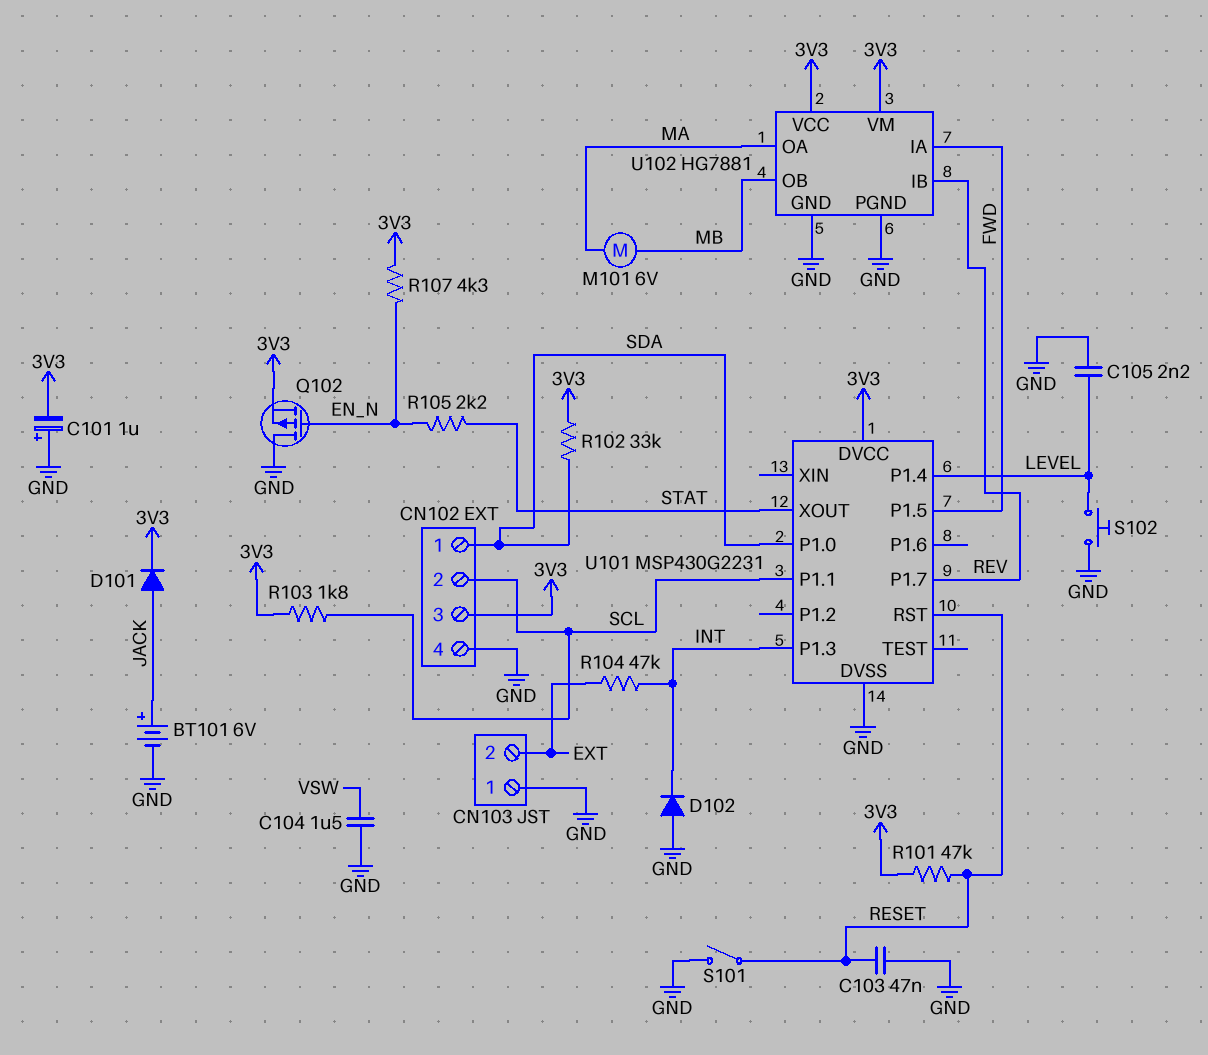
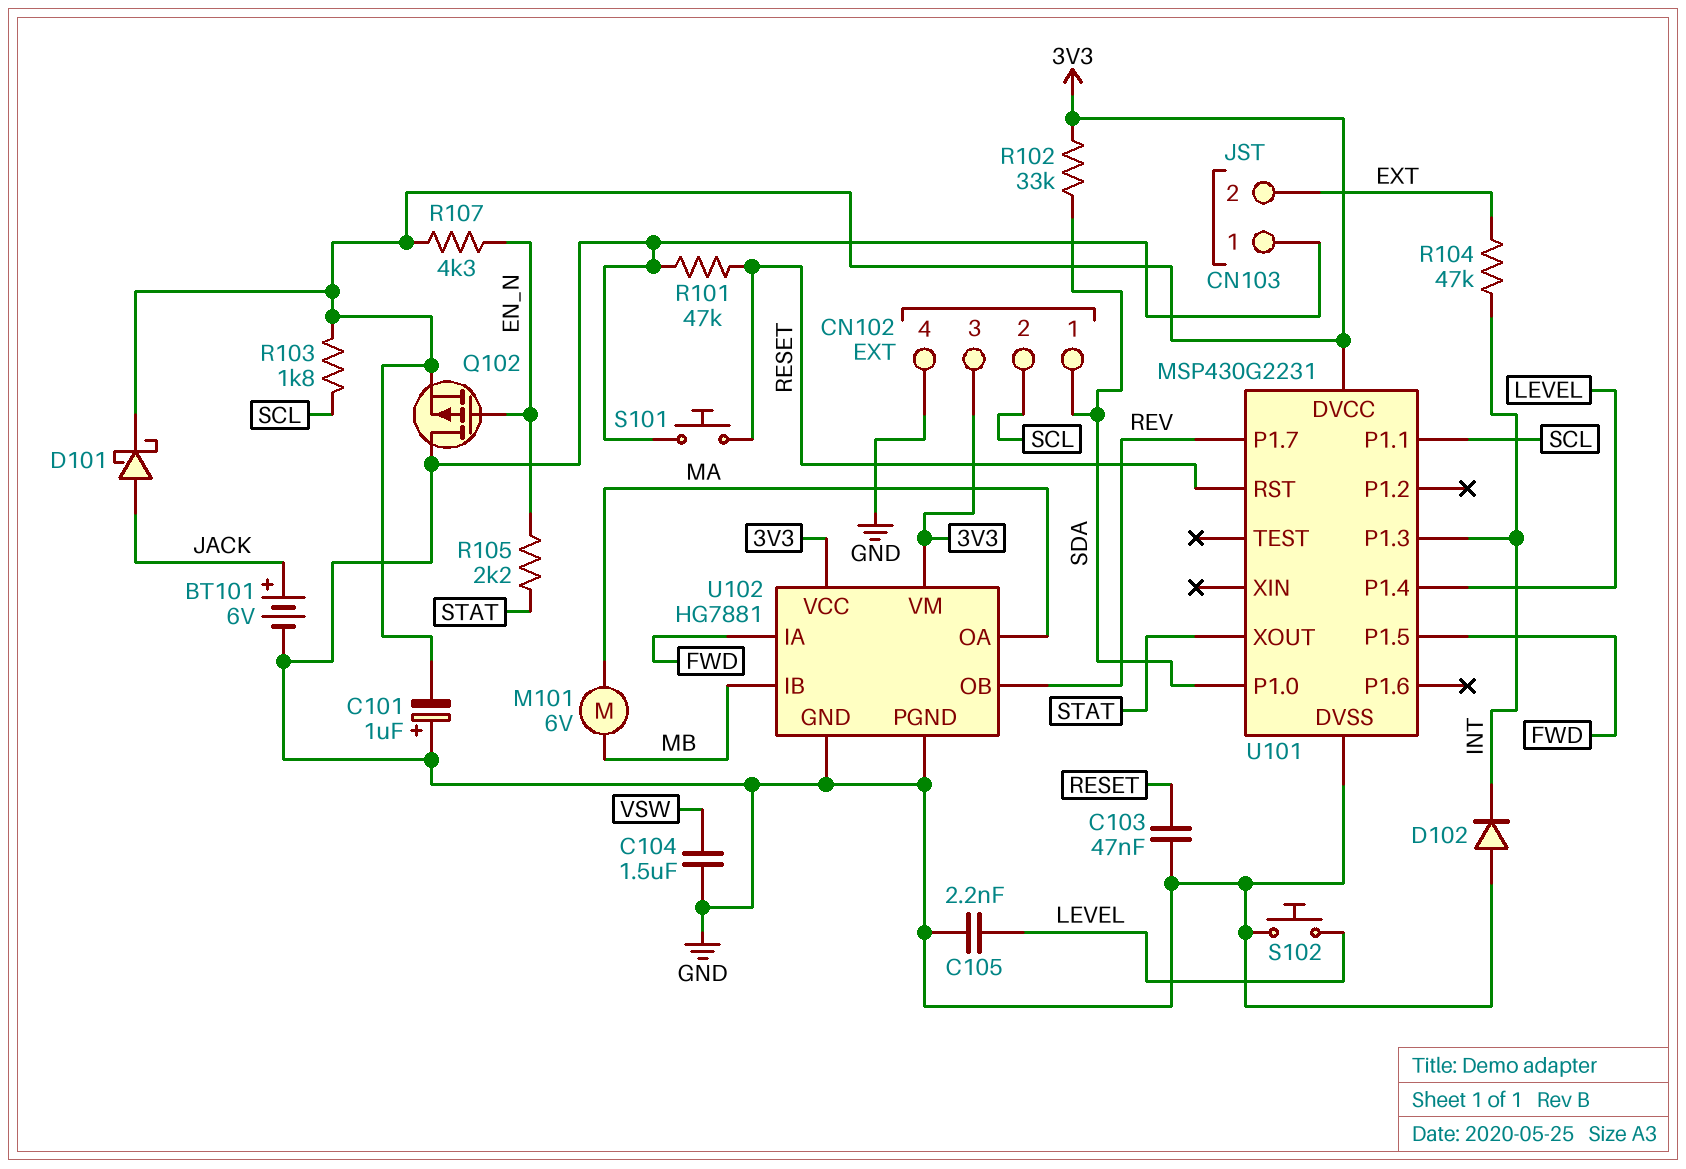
D101: diode (A JACK, K 3V3) -> schottky (A JACK, K 3V3)
R101: 47k (3V3, RESET) -> 47k (GND, RESET)
S101: switch (GND, RESET) -> button (GND, RESET)
U102 pin IB: REV -> MB
U102 pin OB: MB -> REV

